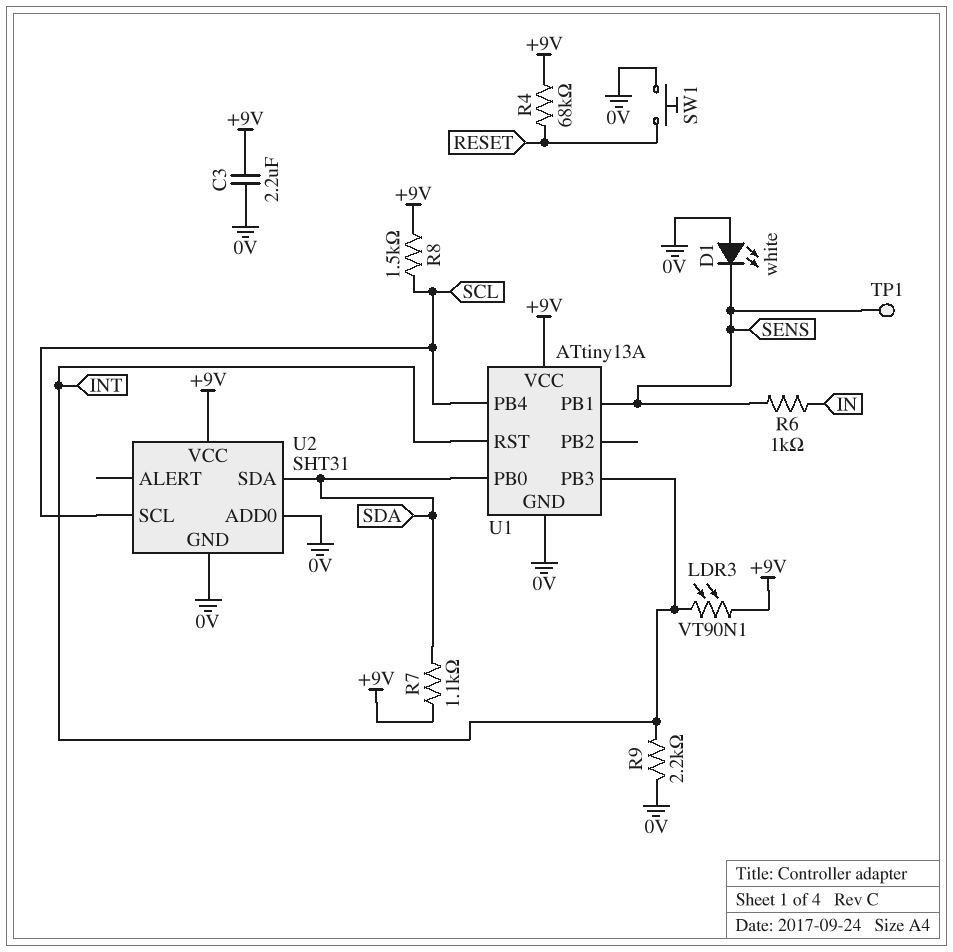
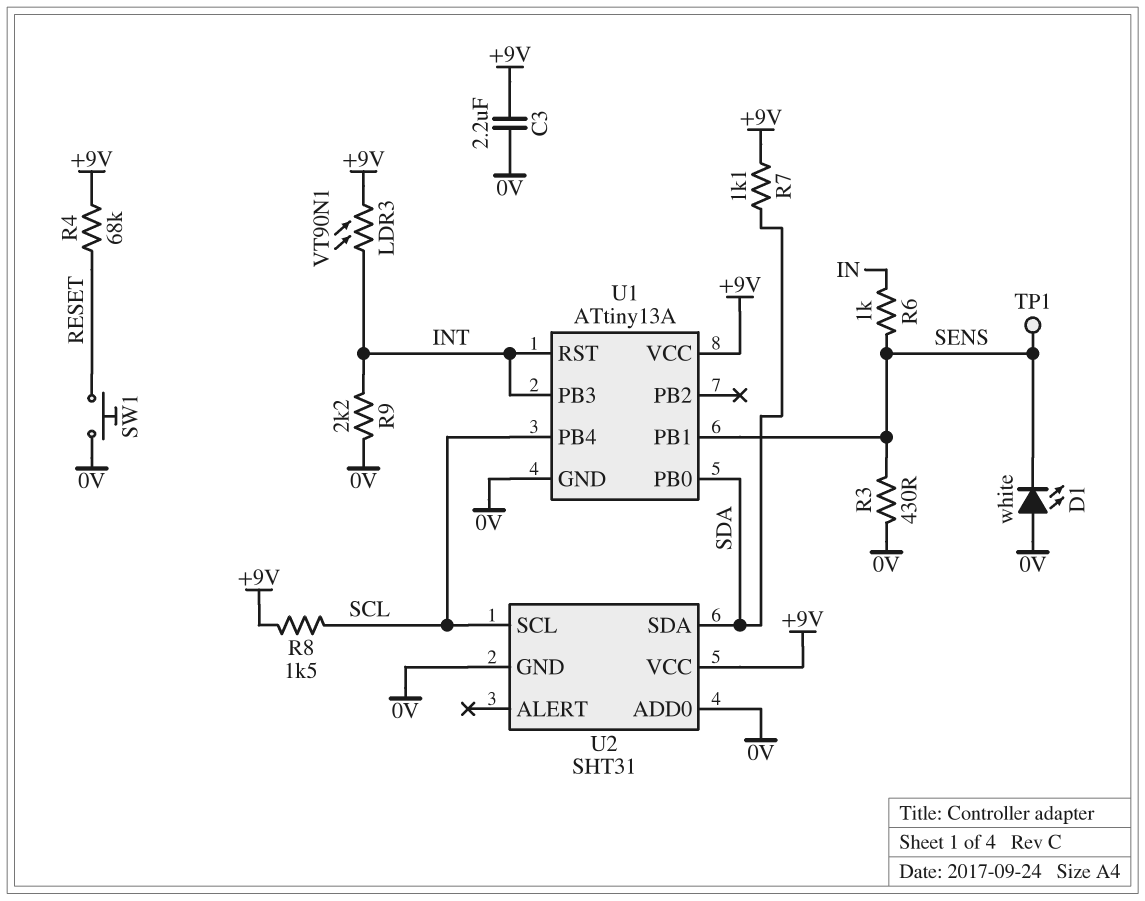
R3: none -> 430 (0V, SENS)

